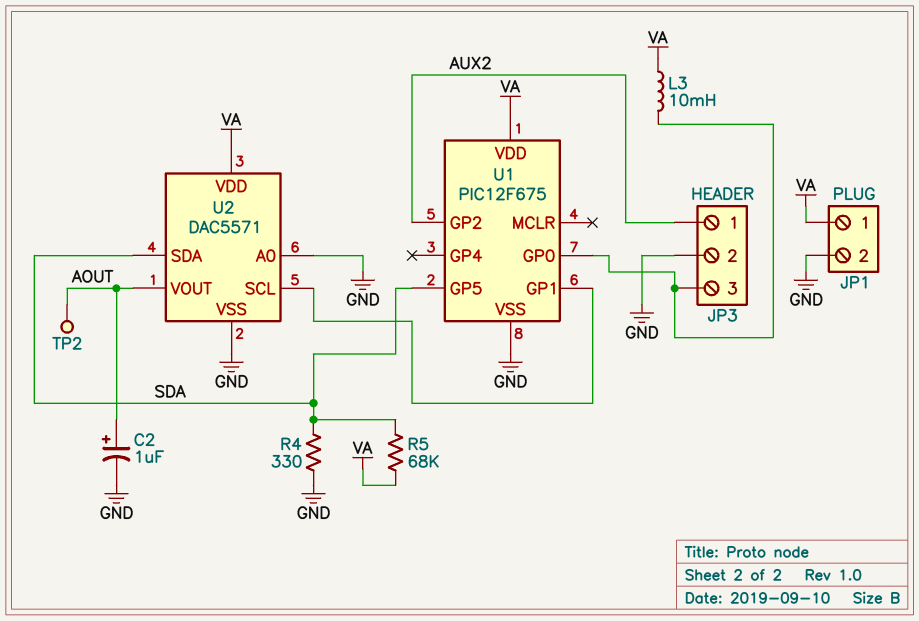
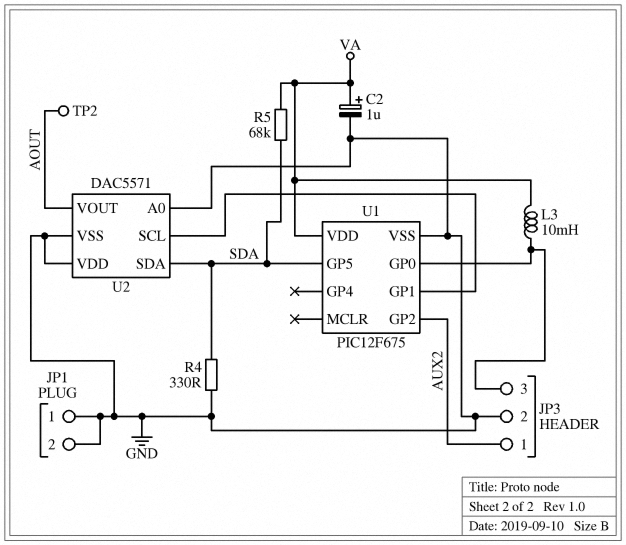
C2: 1uF (plus AOUT, minus GND) -> 1uF (plus VA, minus GND)
JP1 pin 1: VA -> GND
U2 pin VDD: VA -> GND

